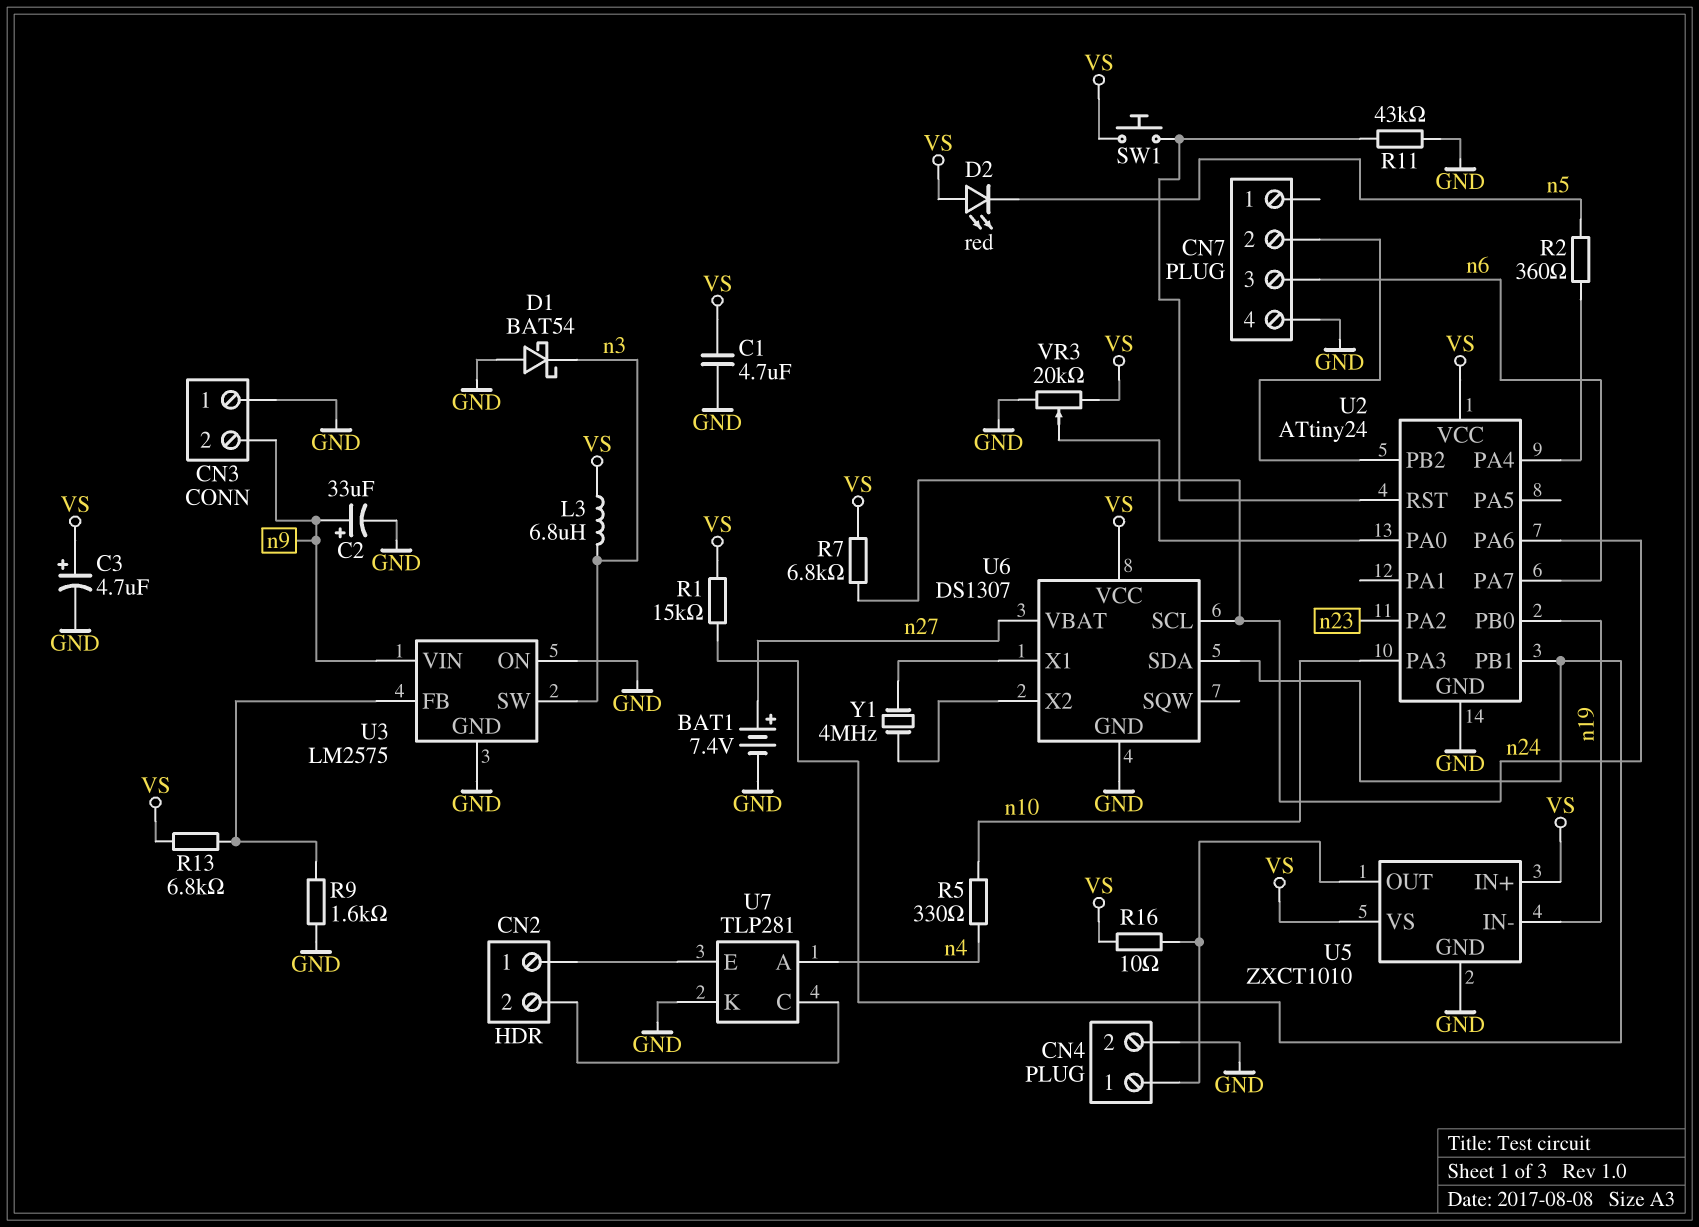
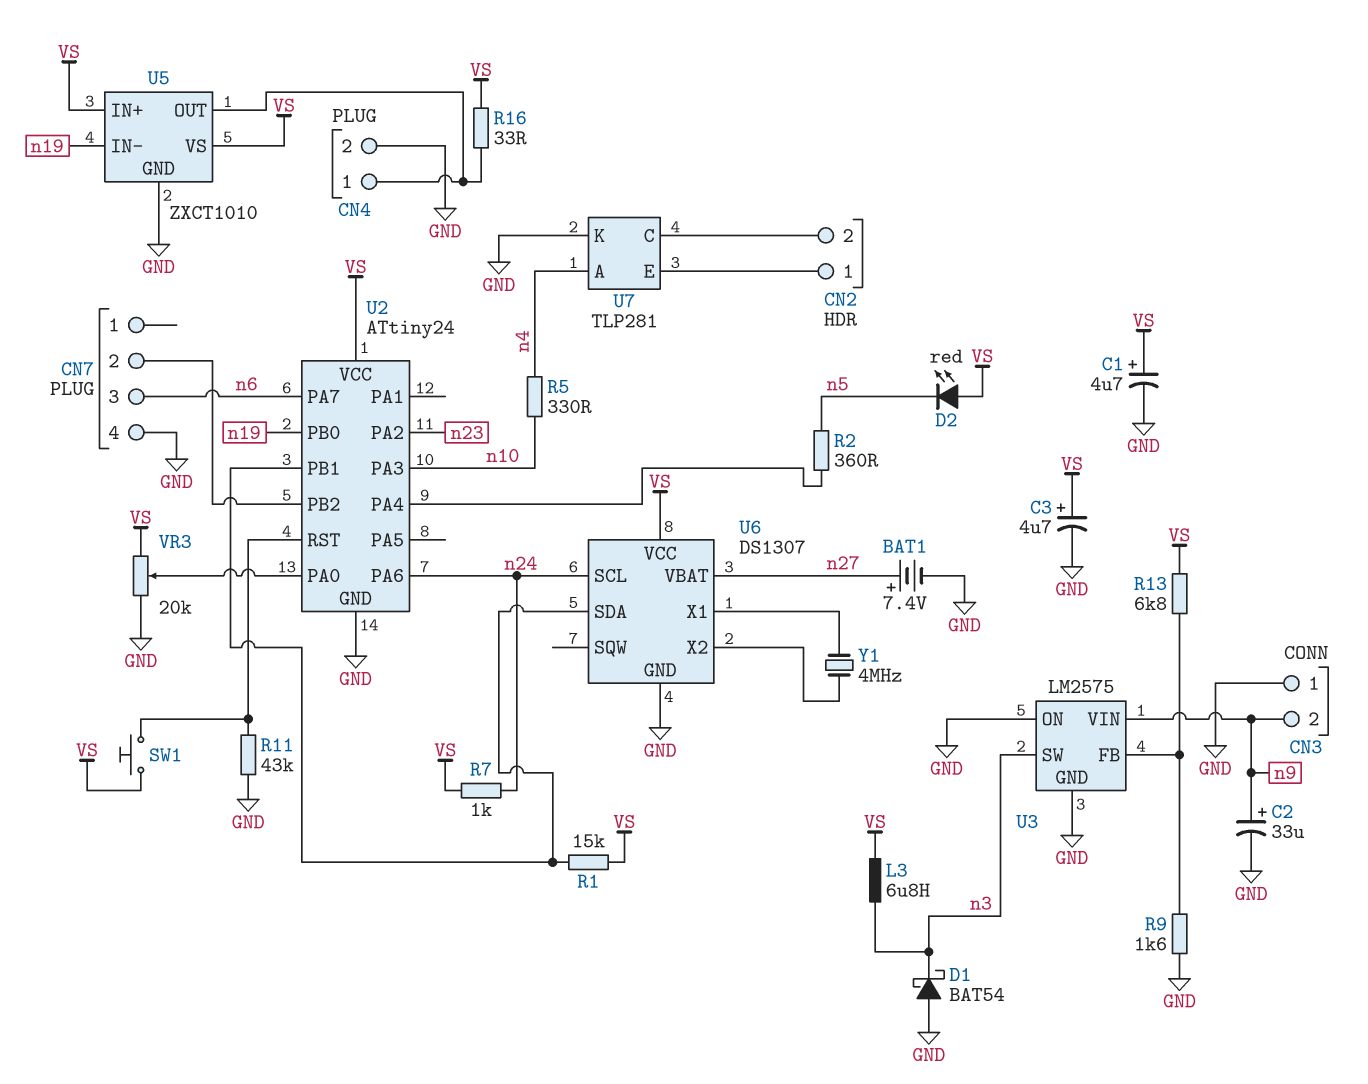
C1: 4.7uF (GND, VS) -> 4.7uF (plus VS, minus GND)
R7: 6.8k (VS, n24) -> 1k (VS, n24)
R16: 10 (CN4/1, VS) -> 33 (CN4/1, VS)

